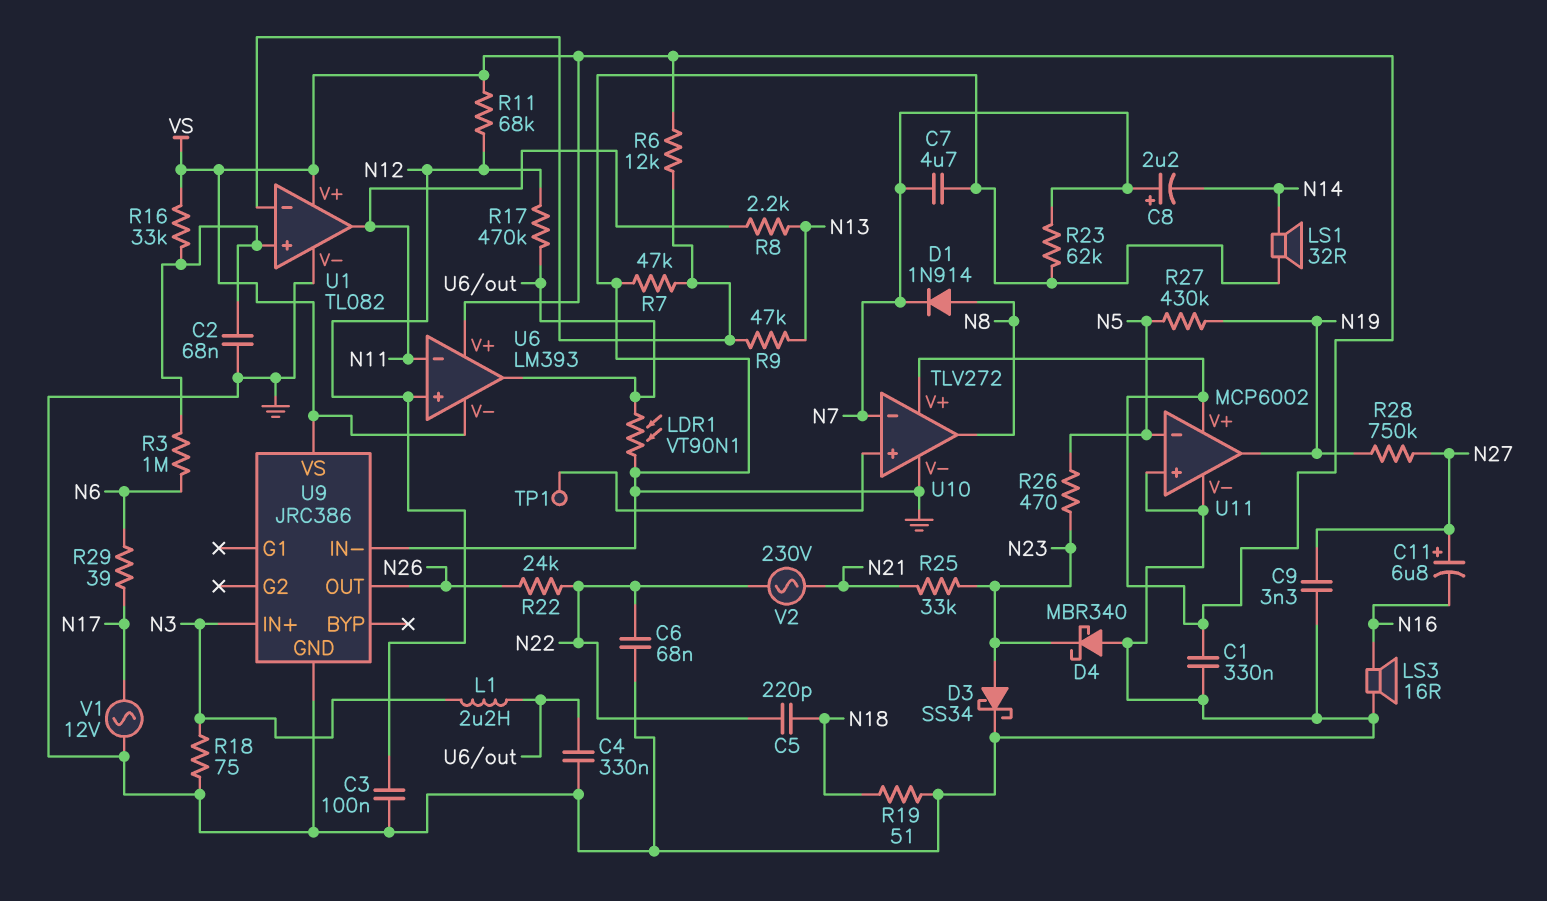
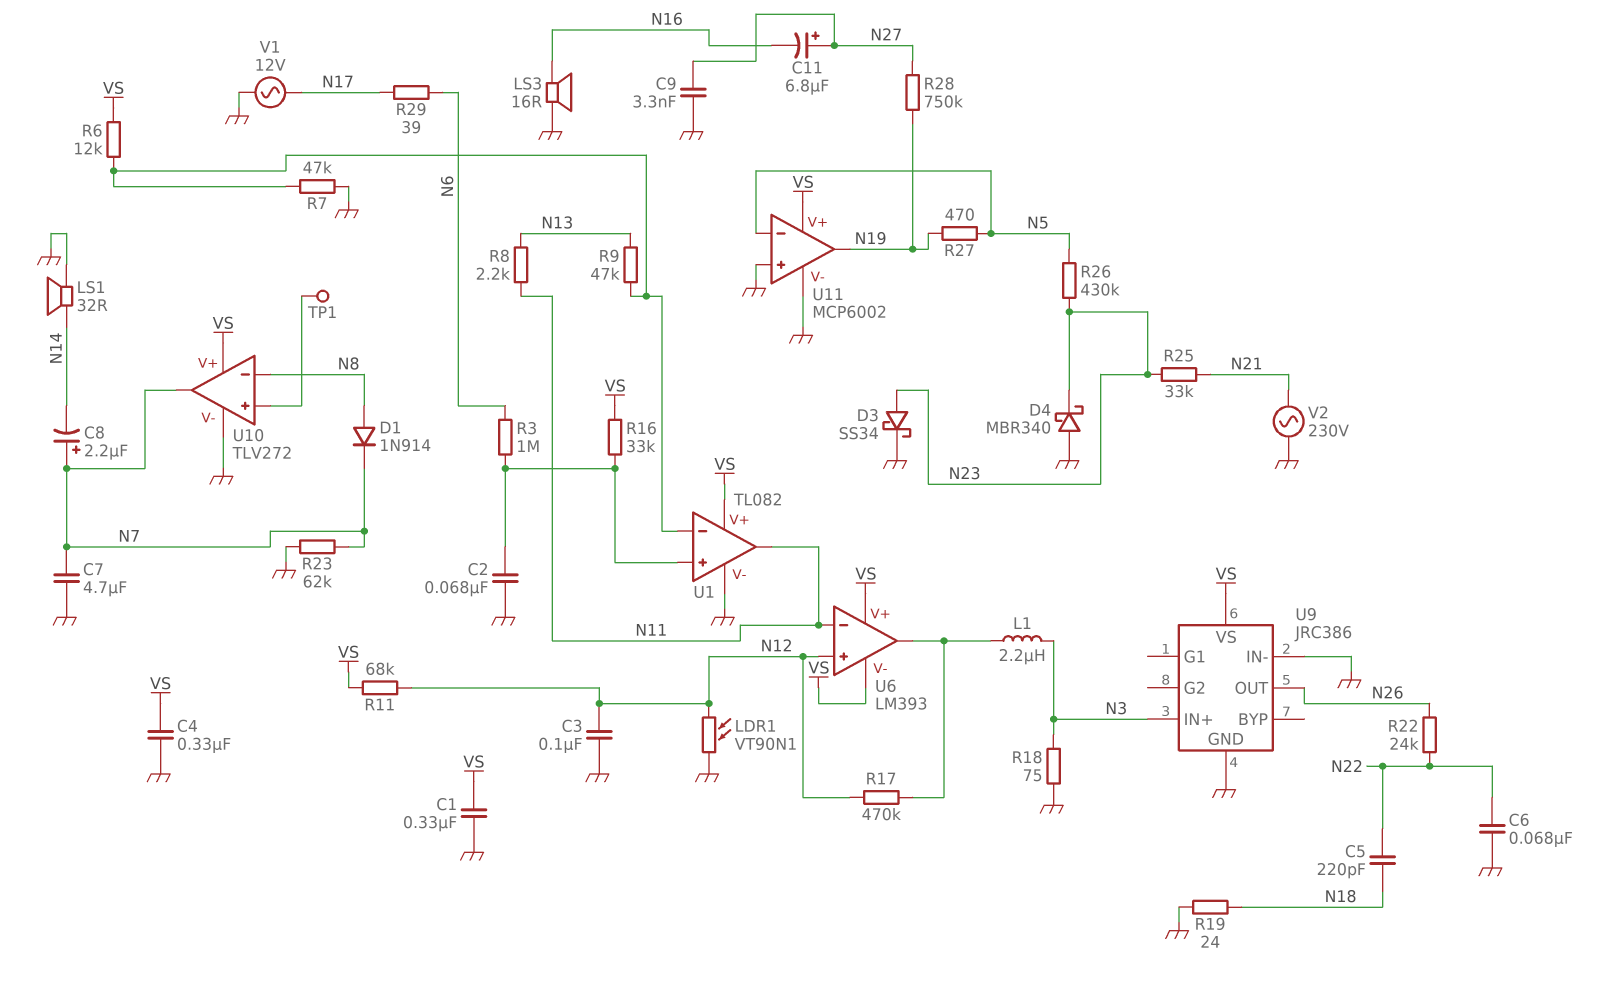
C4: 330nF (GND, U6/out) -> 330nF (GND, VS)
LDR1: VT90N1 (GND, U6/out) -> VT90N1 (GND, N12)
R19: 51 (GND, N18) -> 24 (GND, N18)
R26: 470 (N5, N23) -> 430k (N5, N23)
R27: 430k (N5, N19) -> 470 (N5, N19)
U10 pin in-: N7 -> N8
U10 pin out: N8 -> N7
V2: AC 230V (N21, N22) -> AC 230V (GND, N21)

